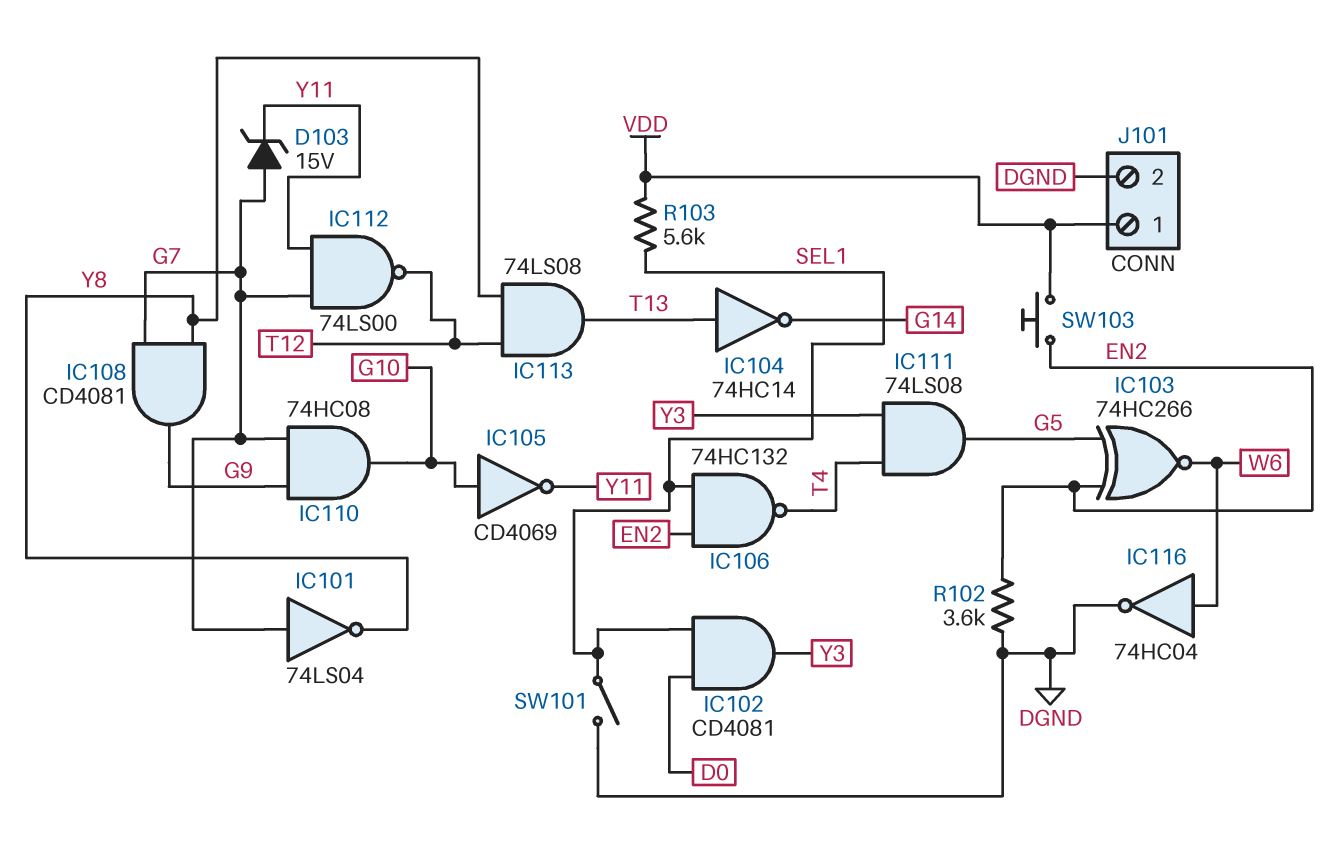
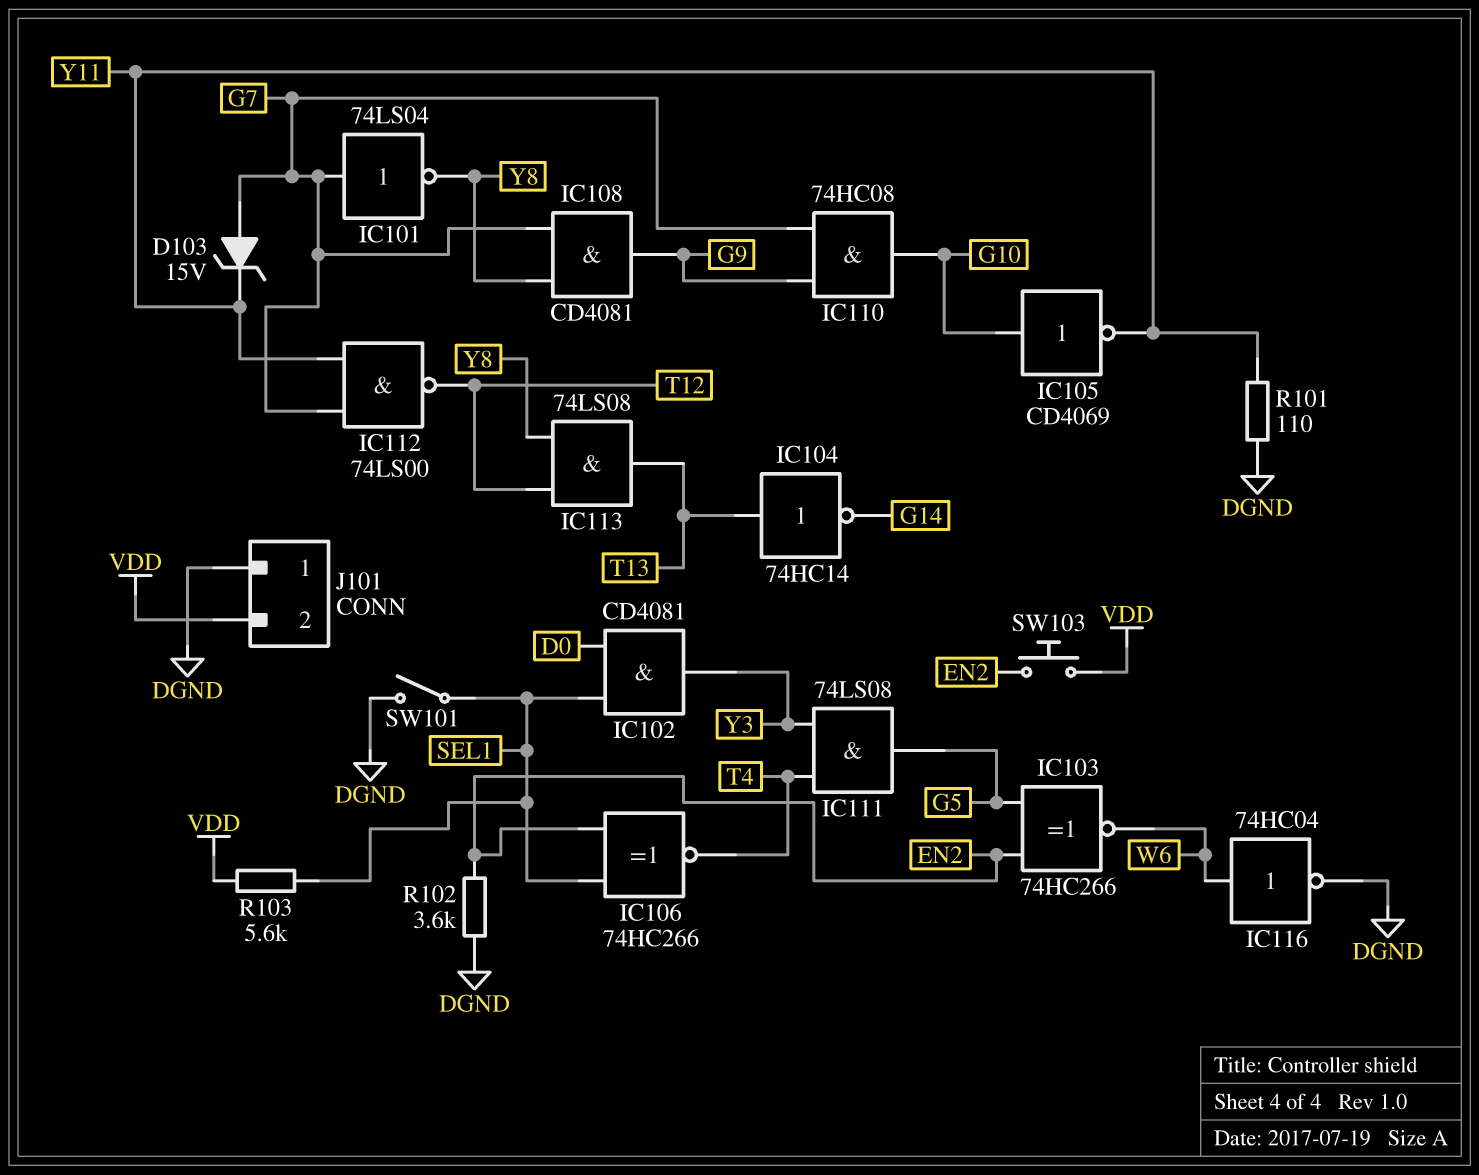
IC106: NAND 74HC132 (in EN2, in SEL1, out T4) -> XNOR 74HC266 (in EN2, in SEL1, out T4)
J101 pin 1: VDD -> DGND
J101 pin 2: DGND -> VDD
R101: none -> 110 (DGND, Y11)

